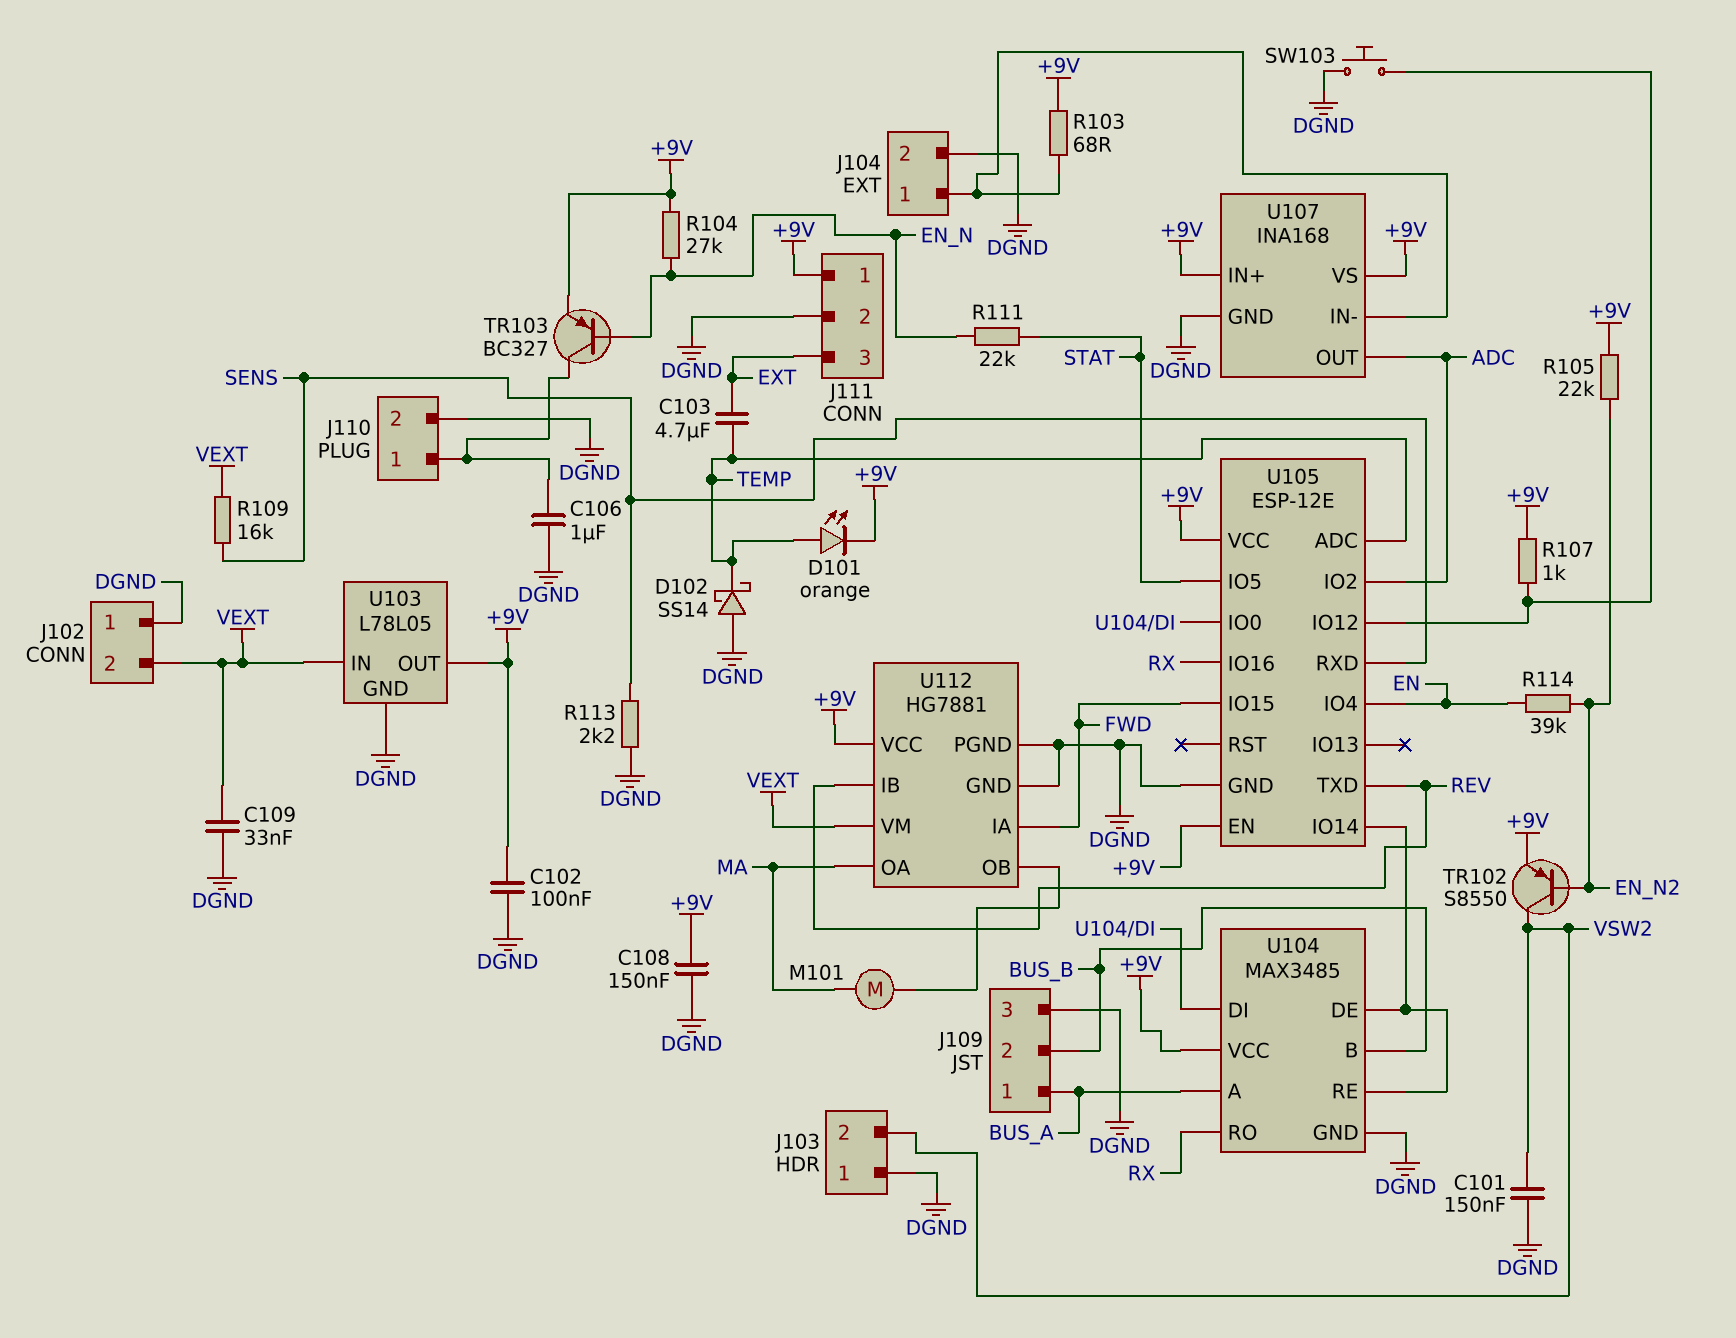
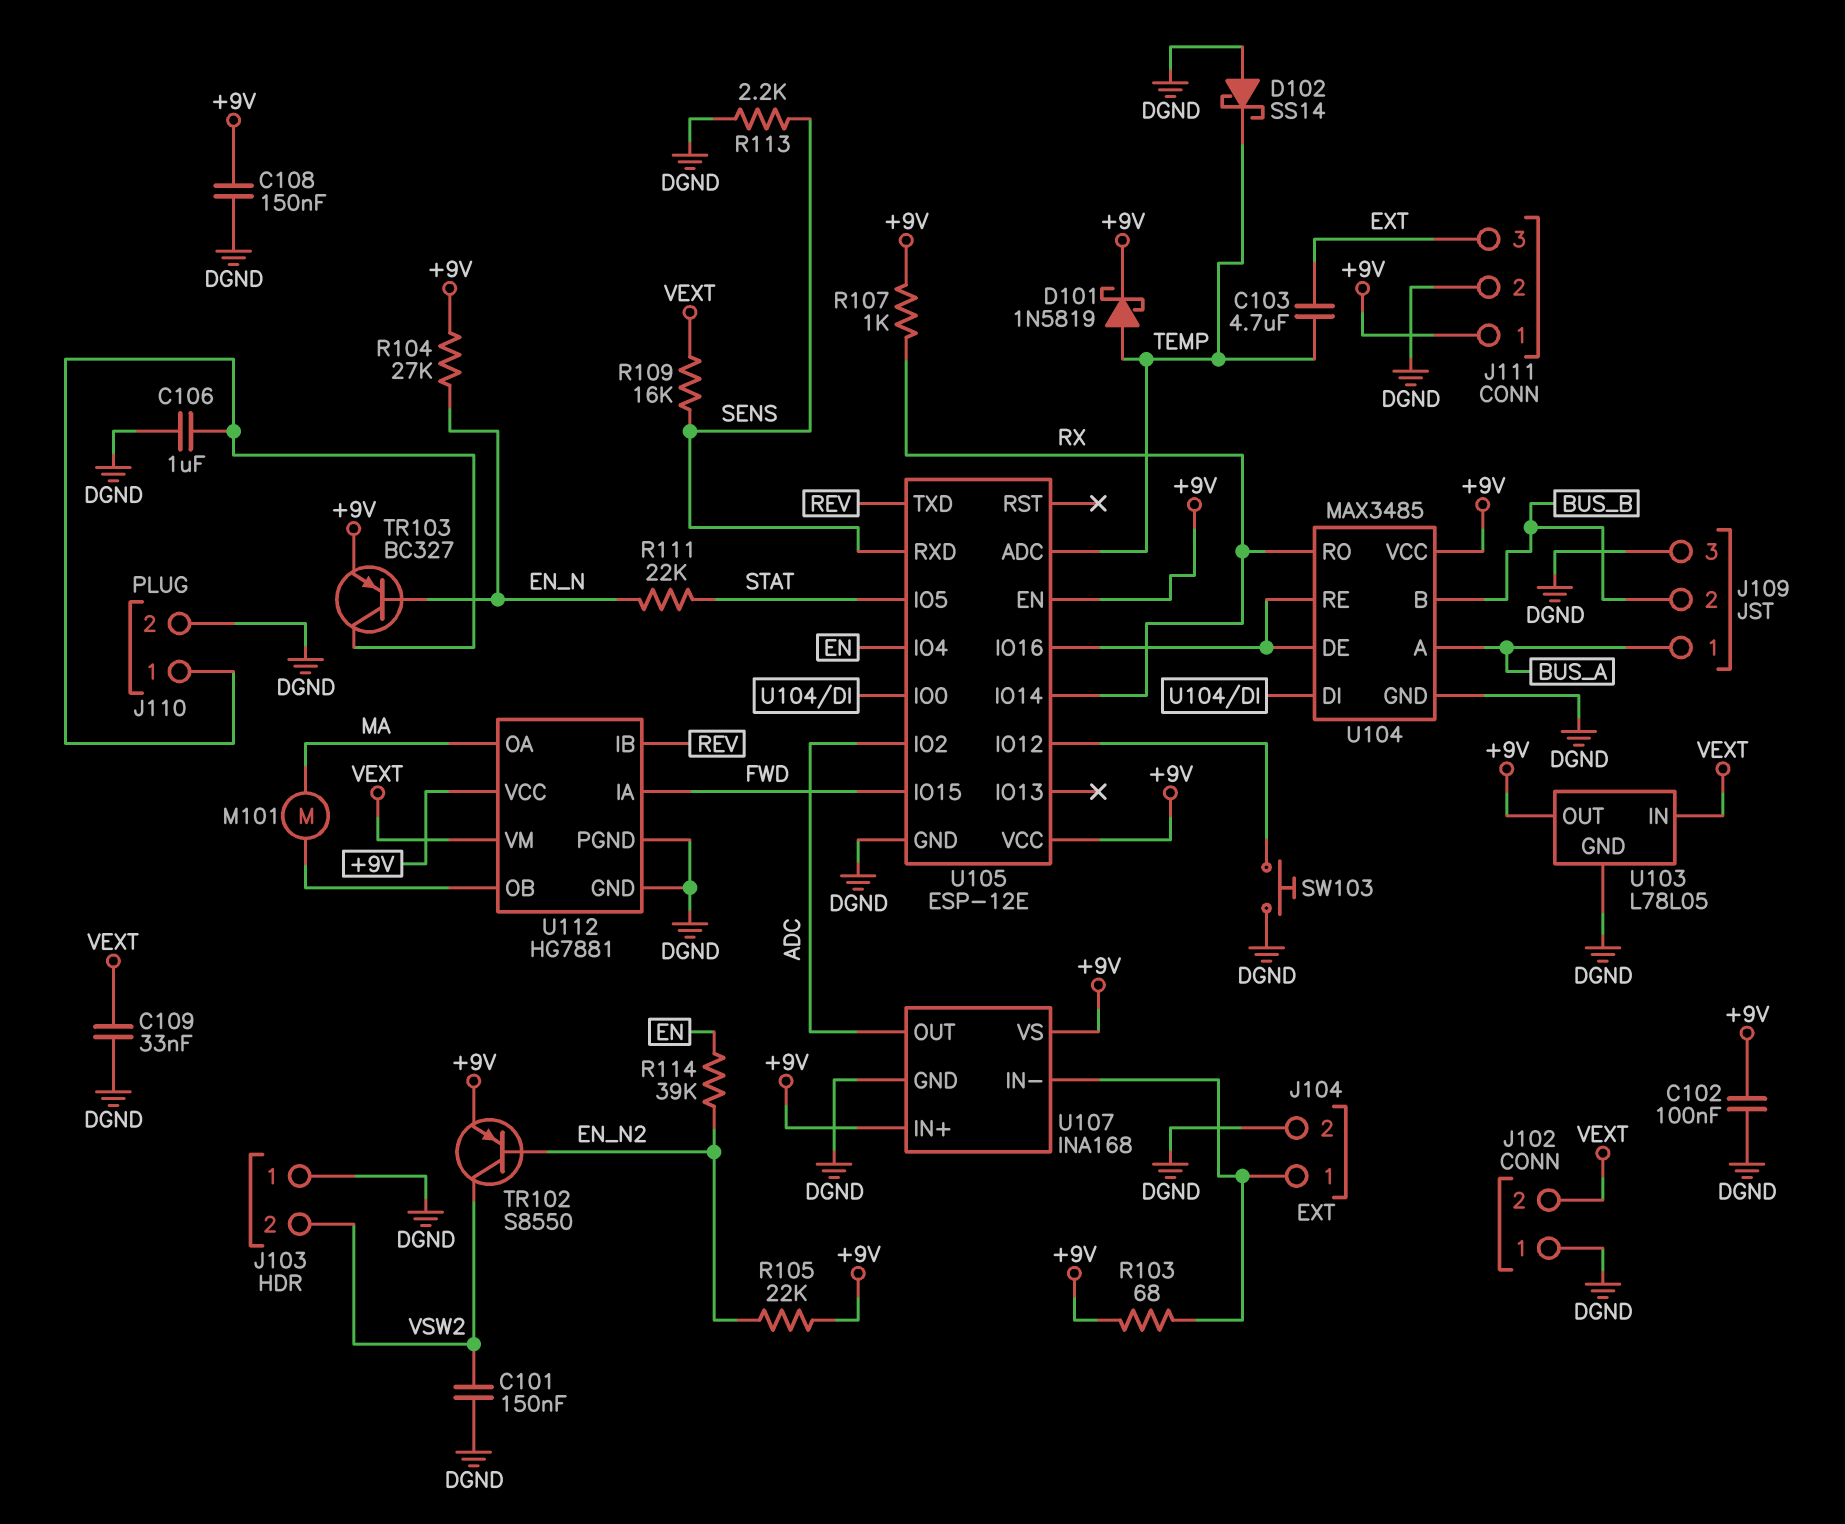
D101: LED orange (A TEMP, K +9V) -> schottky 1N5819 (A TEMP, K +9V)
R107: 1k (+9V, U105/IO12) -> 1k (+9V, RX)
U105 pin IO14: U104/DE -> RX
U105 pin IO16: RX -> U104/DE

